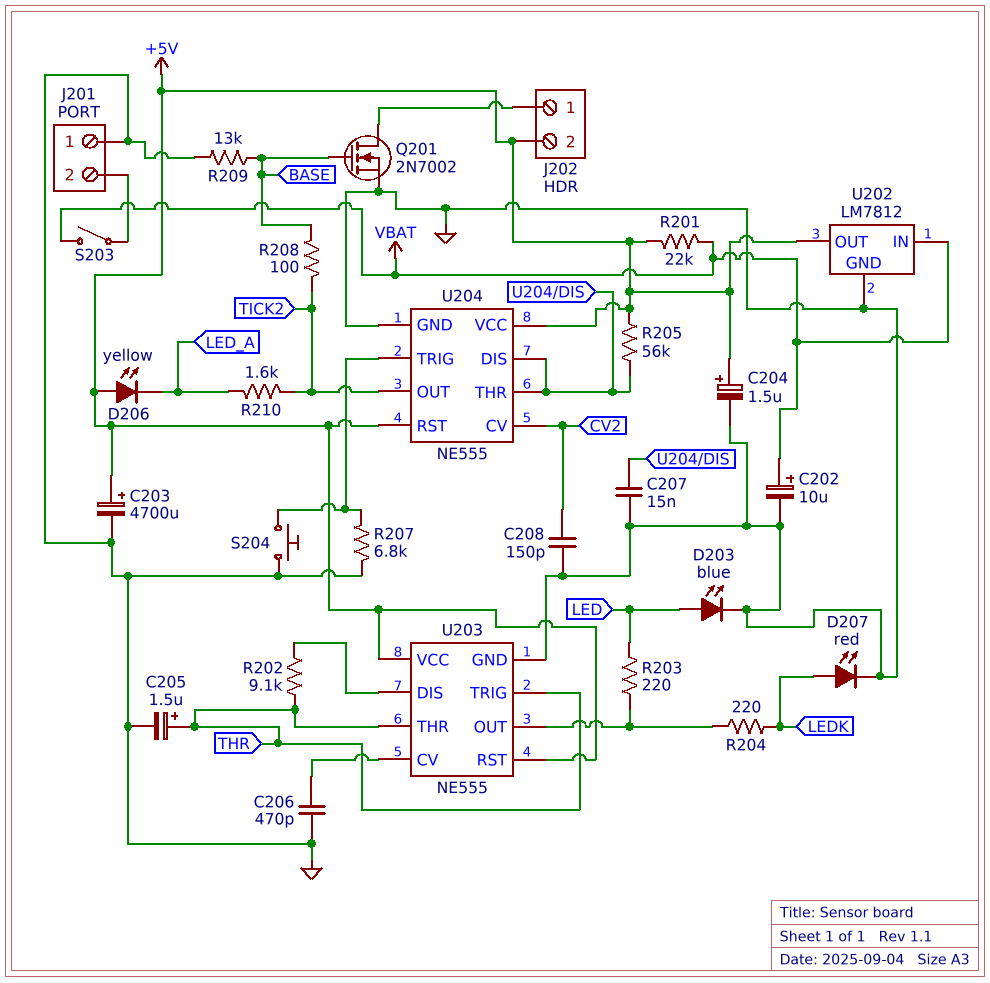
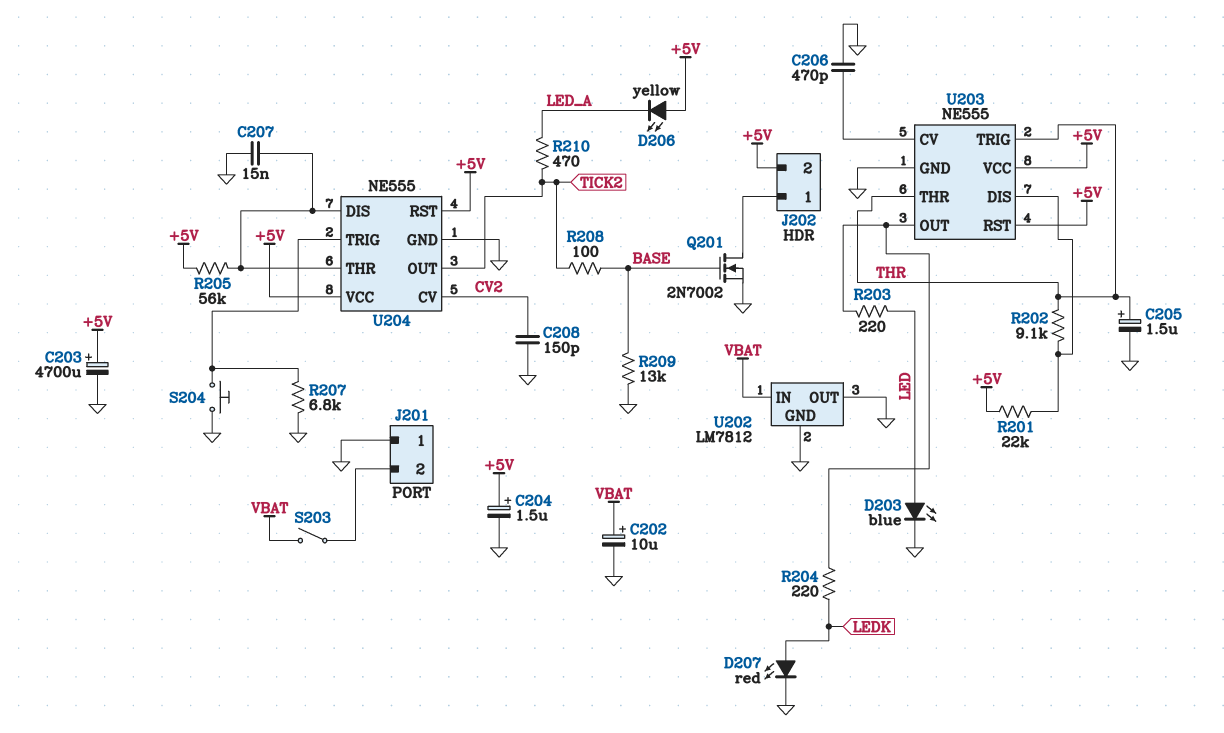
R201: 22k (+5V, VBAT) -> 22k (+5V, U203/DIS)
R210: 1.6k (LED_A, TICK2) -> 470 (LED_A, TICK2)
U202 pin OUT: +5V -> GND

